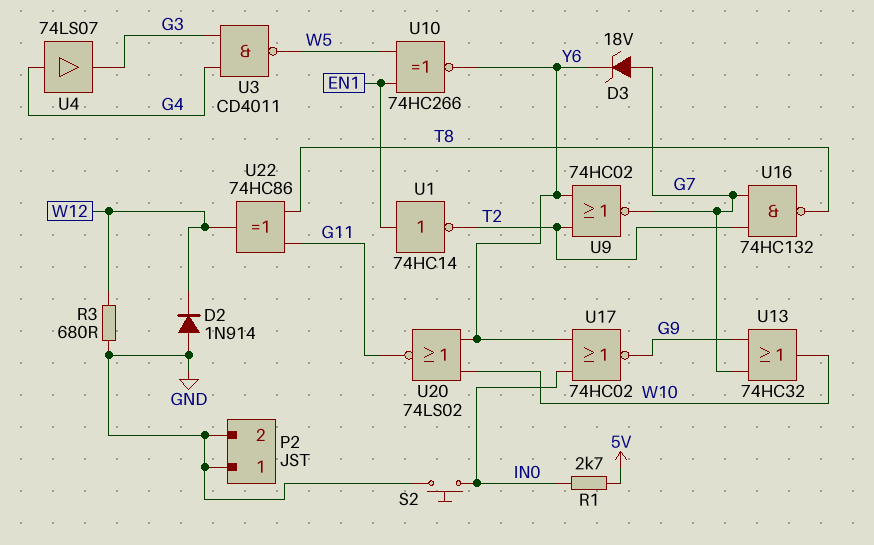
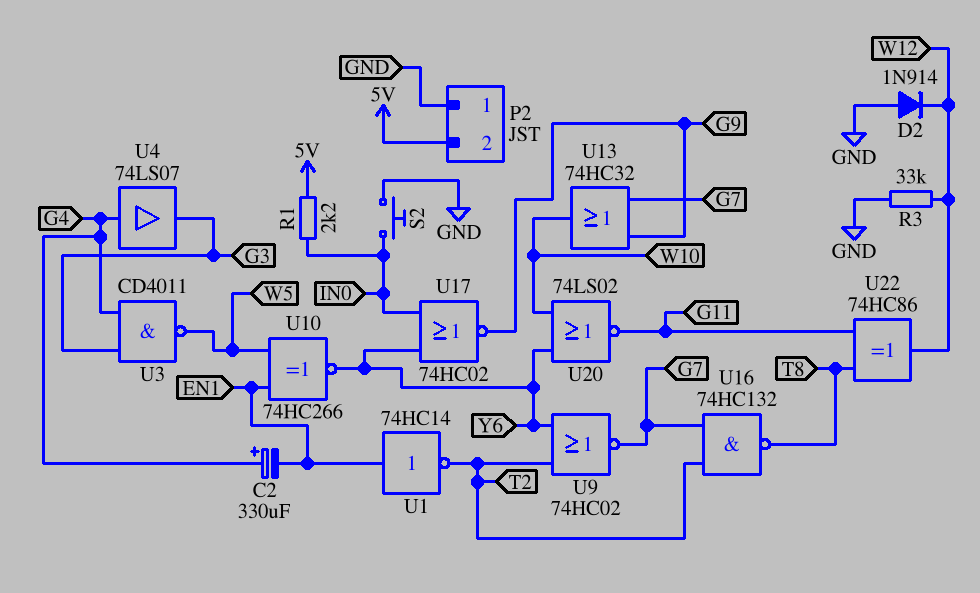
C2: none -> 330uF (plus G4, minus EN1)
D3: zener 18V (A G7, K Y6) -> none
P2 pin 2: GND -> 5V
R1: 2.7k (5V, IN0) -> 2.2k (5V, IN0)
R3: 680 (GND, W12) -> 33k (GND, W12)

